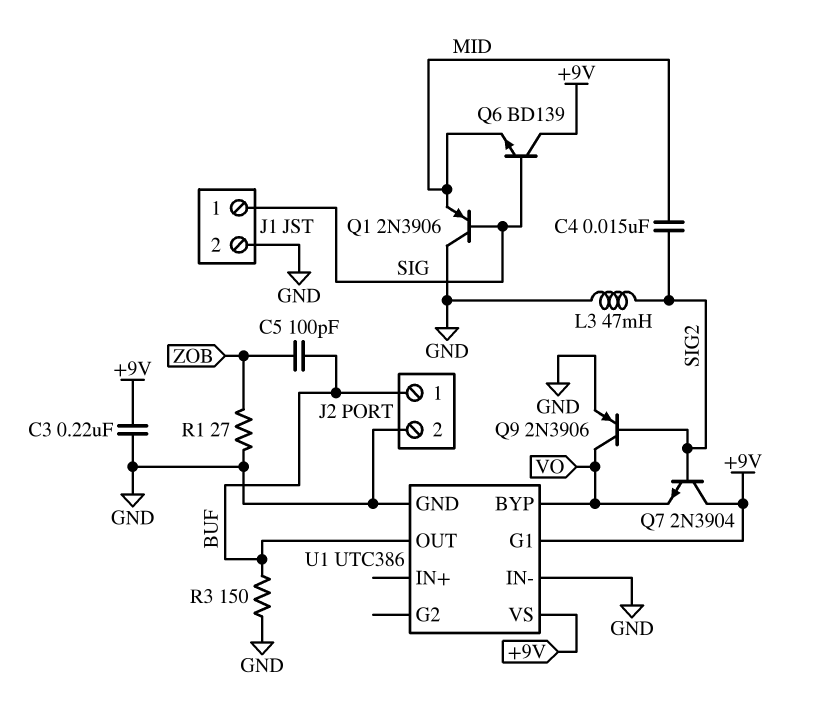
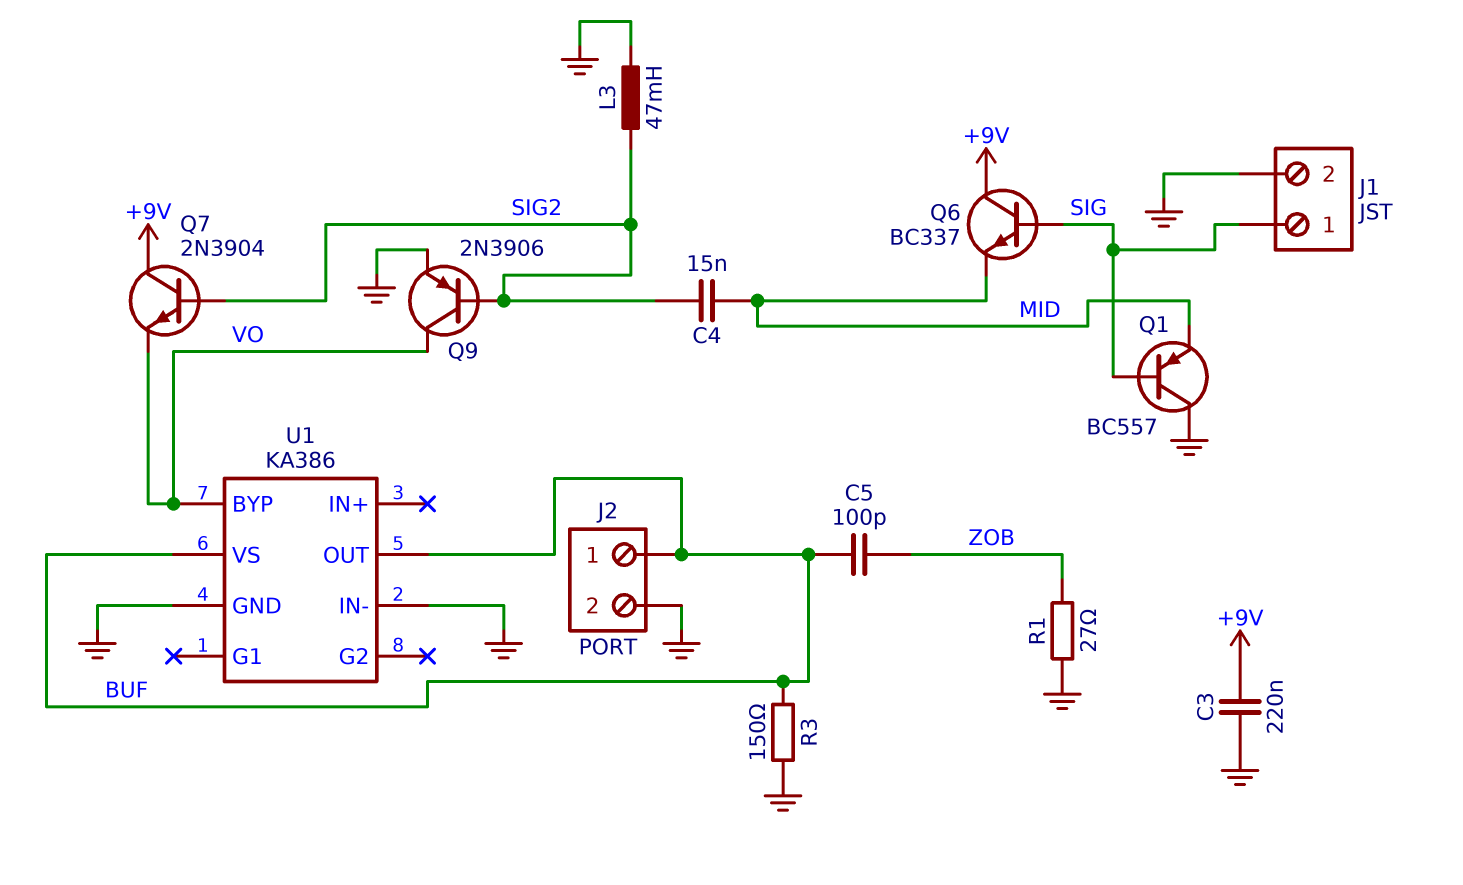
Q1: PNP 2N3906 (B SIG, C GND, E MID) -> PNP BC557 (B SIG, C GND, E MID)
Q6: NPN BD139 (B SIG, C +9V, E MID) -> NPN BC337 (B SIG, C +9V, E MID)
U1: UTC386 -> KA386
U1 pin G1: +9V -> none
U1 pin VS: +9V -> BUF

